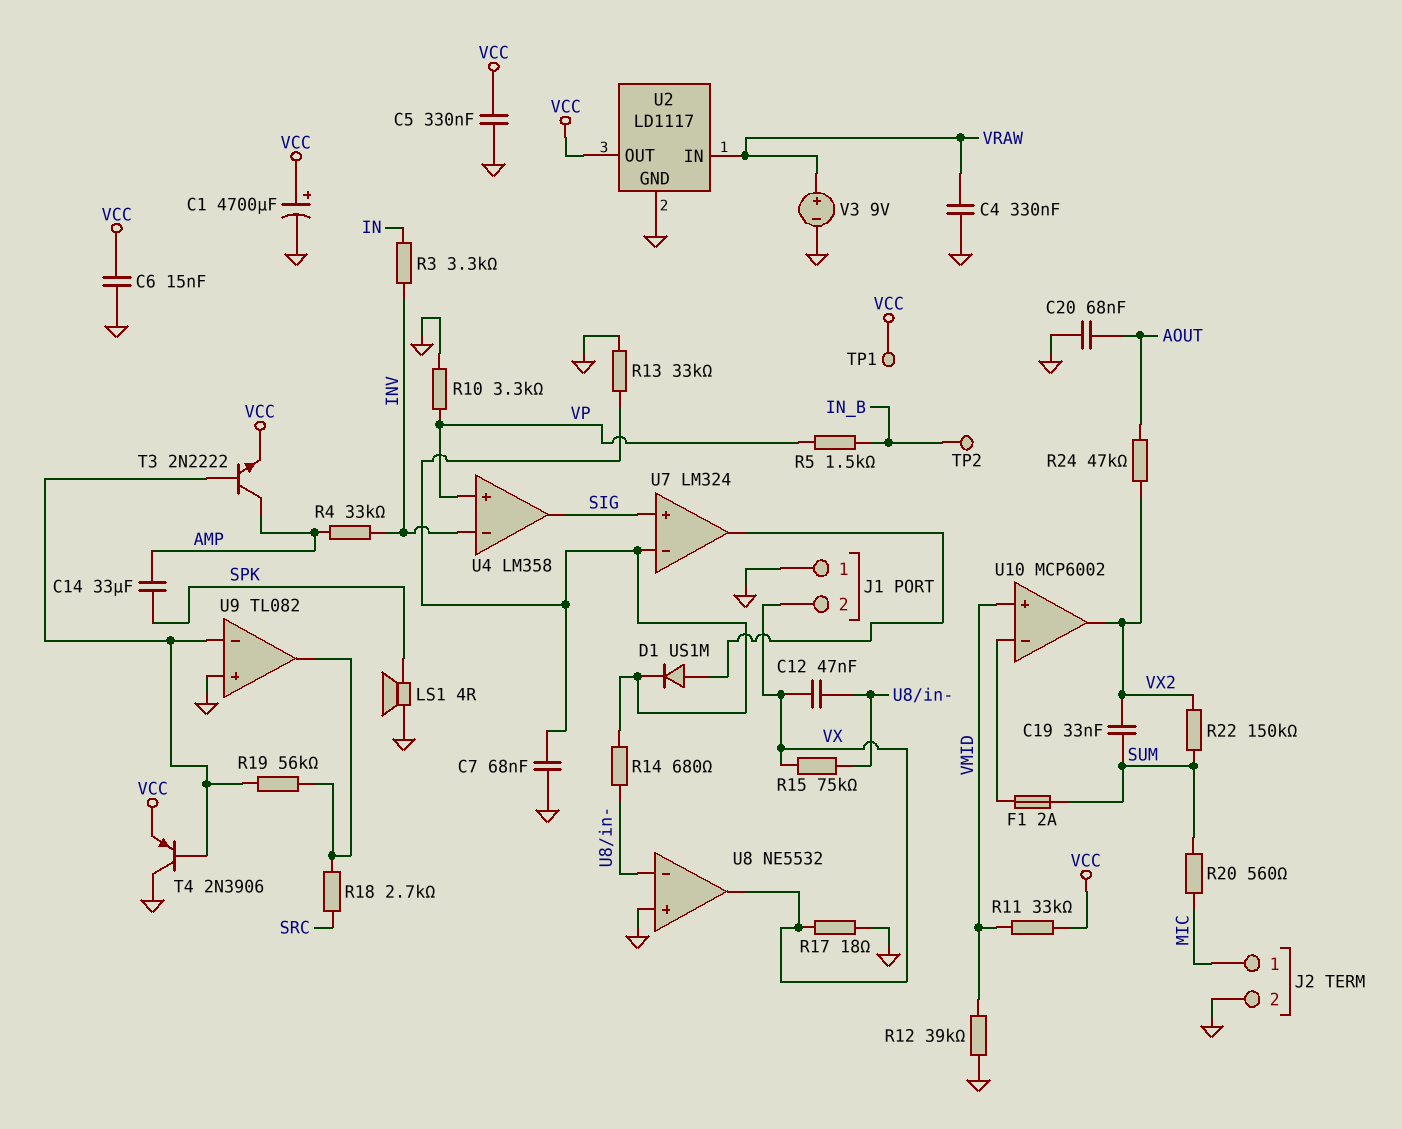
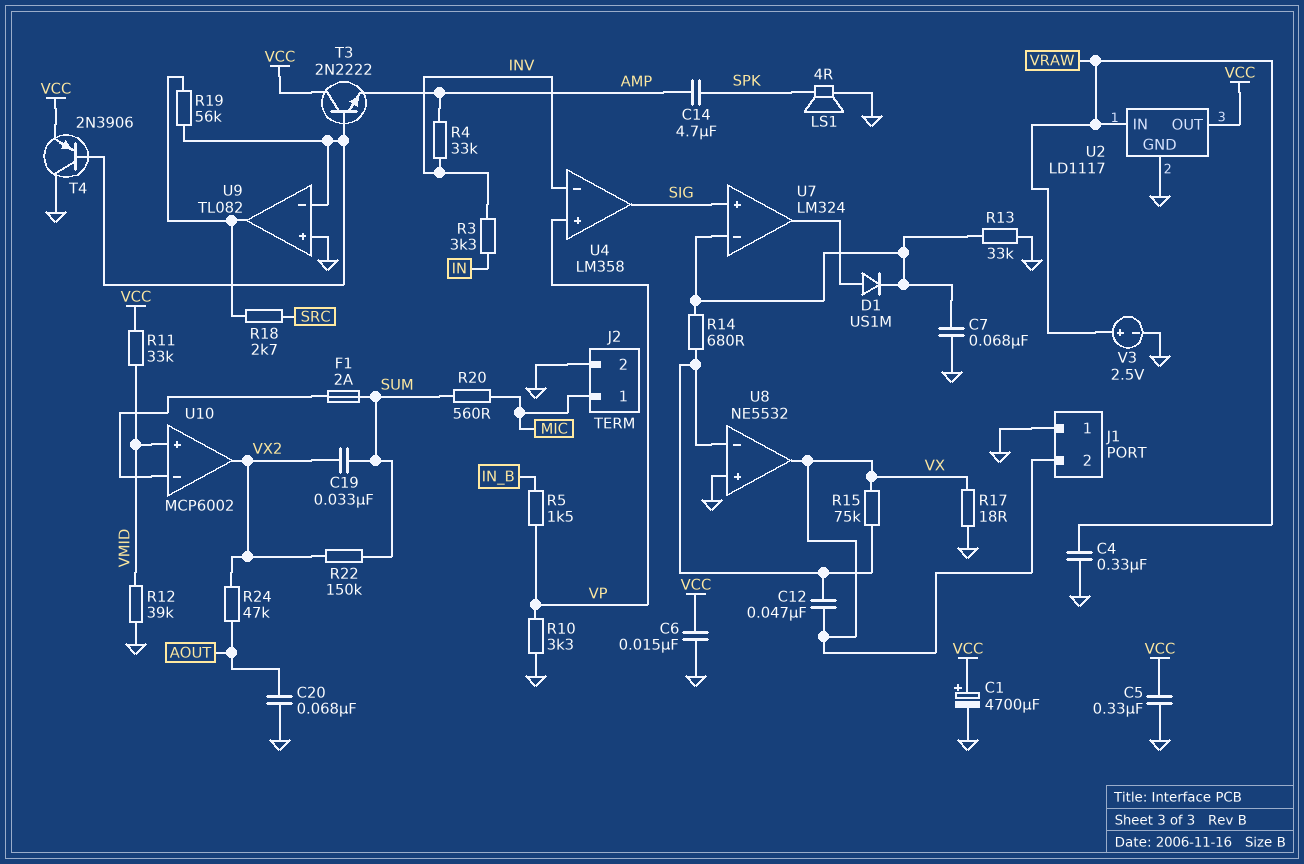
C14: 33uF (AMP, SPK) -> 4.7uF (AMP, SPK)
T3: NPN 2N2222 (B U9/in-, C AMP, E VCC) -> NPN 2N2222 (B U9/in-, C VCC, E AMP)
TP1: test point (VCC) -> none
TP2: test point (IN_B) -> none
V3: 9V (plus VRAW, minus GND) -> 2.5V (plus VRAW, minus GND)

